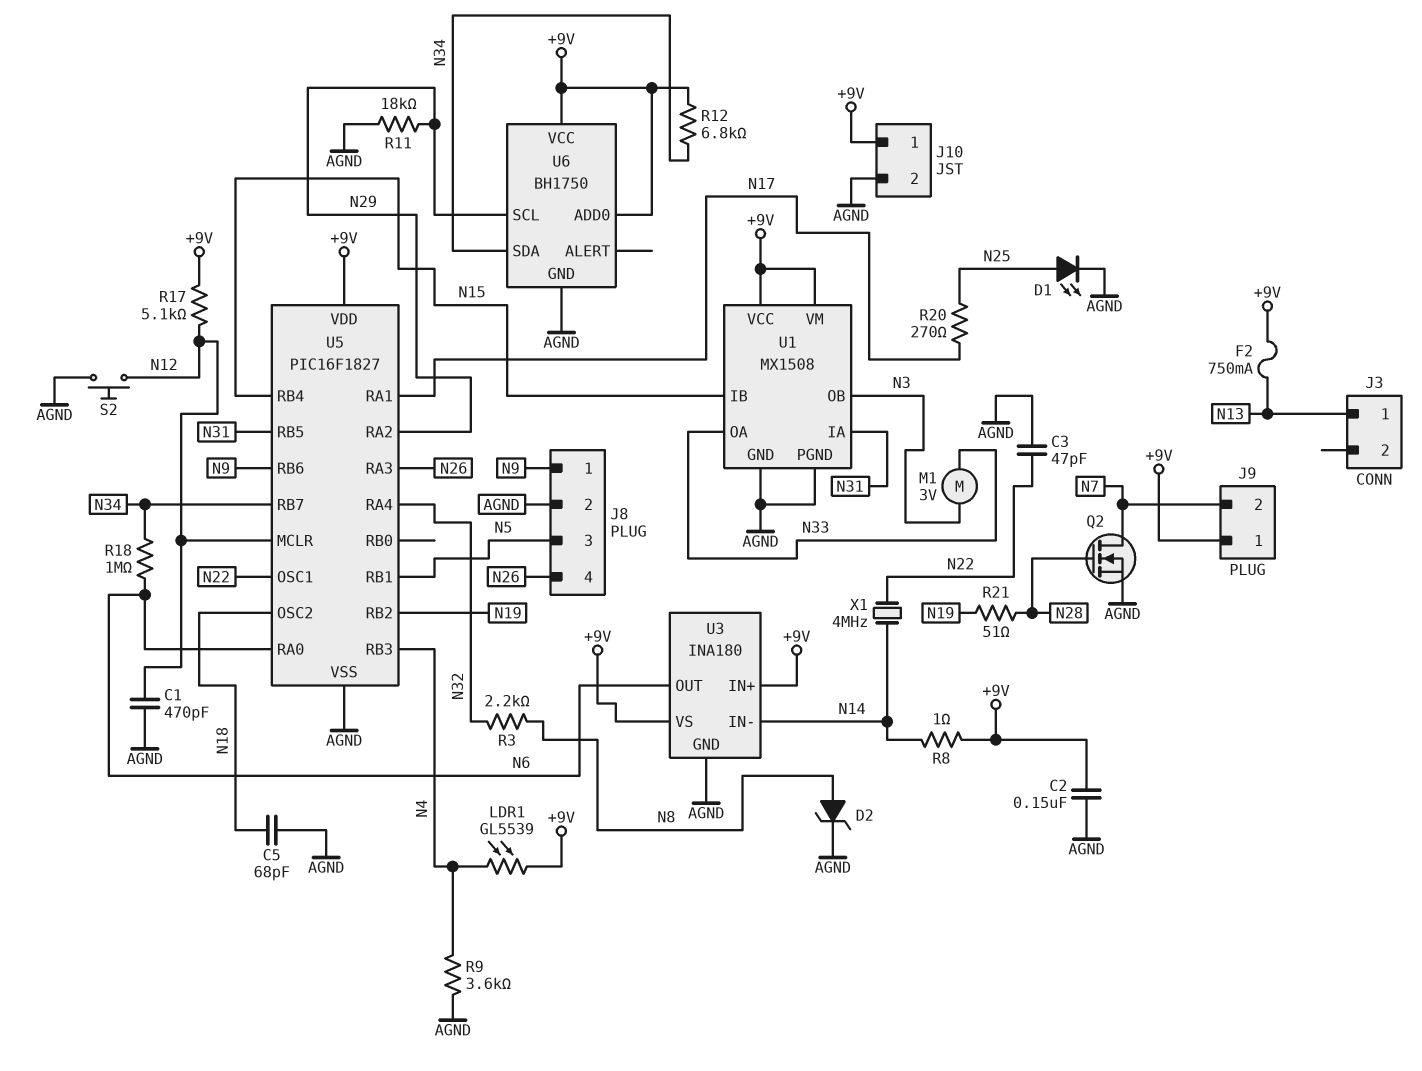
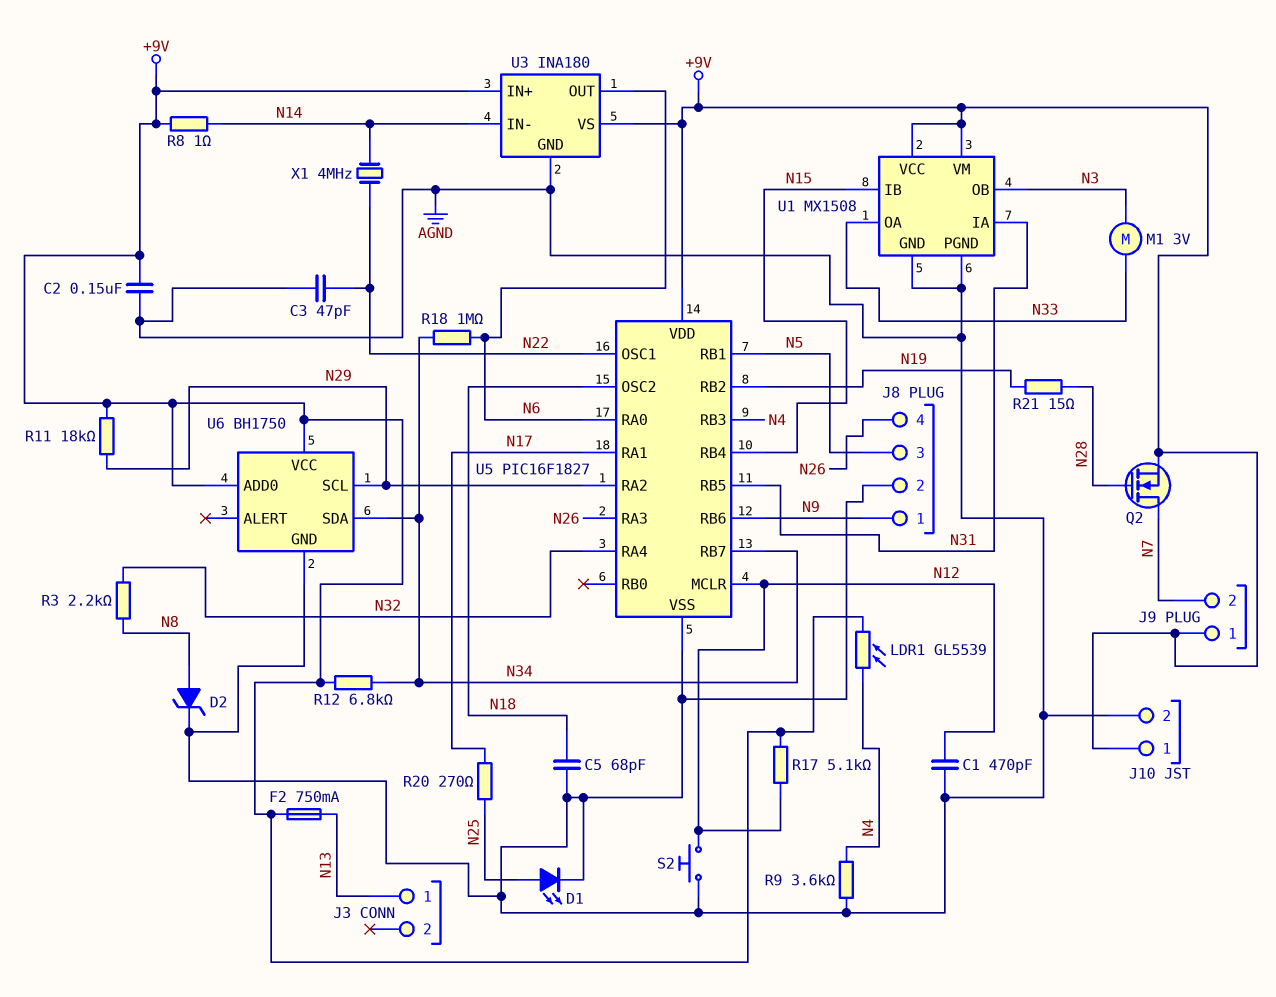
Q2: NMOS (G N28, D N7, S AGND) -> NMOS (G N28, D N7, S +9V)
R11: 18k (AGND, N29) -> 18k (+9V, N29)
R21: 51 (N19, N28) -> 15 (N19, N28)

